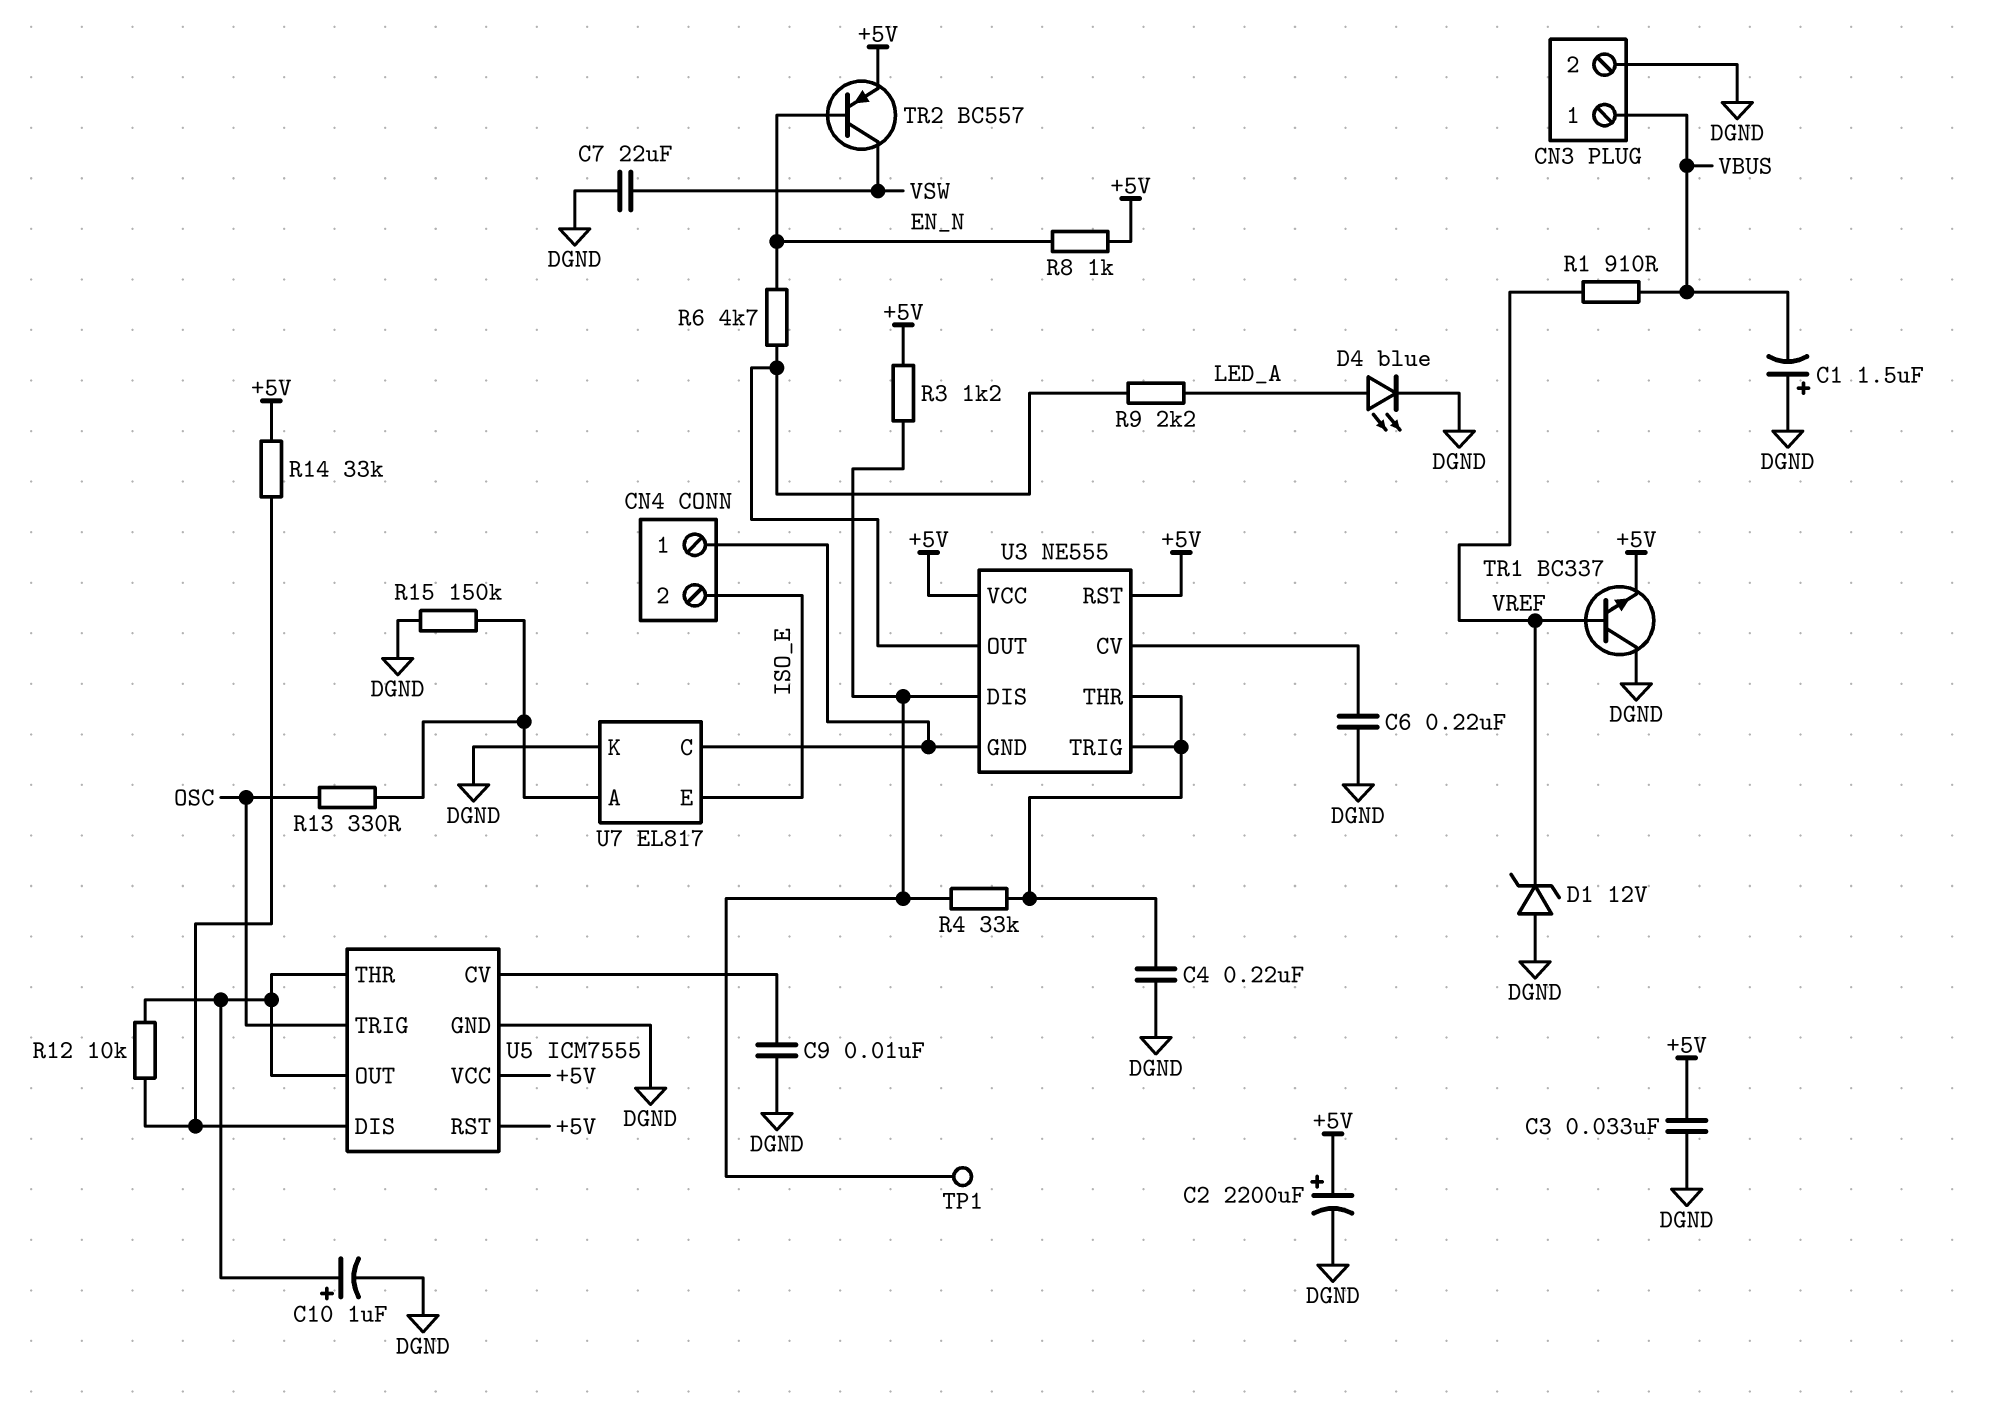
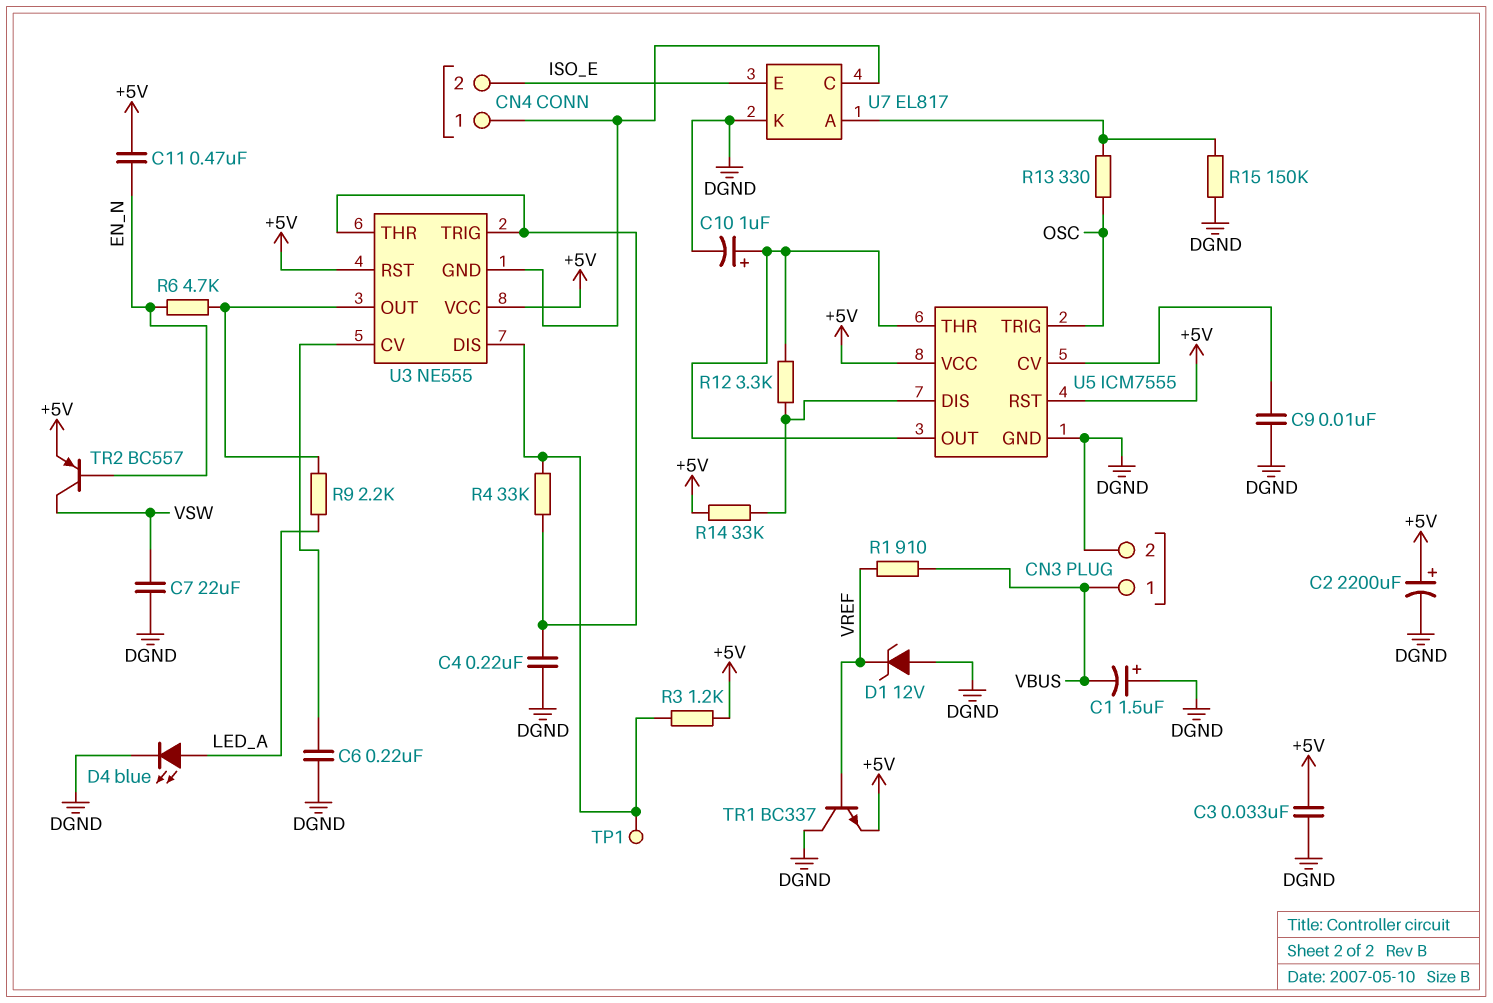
C11: none -> 470nF (+5V, EN_N)
R8: 1k (+5V, EN_N) -> none
R12: 10k (U5/DIS, U5/OUT) -> 3.3k (U5/DIS, U5/OUT)

